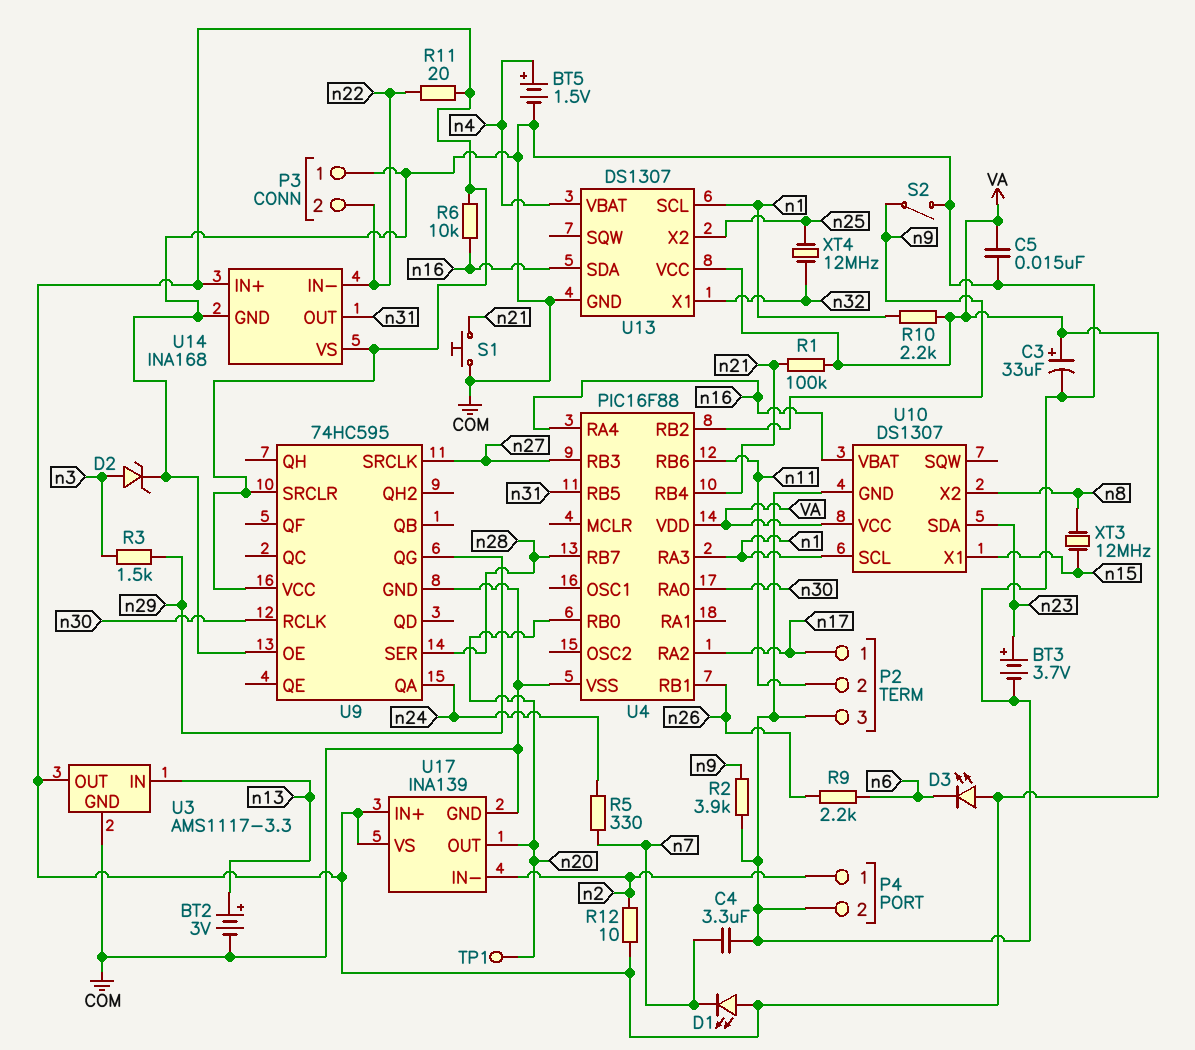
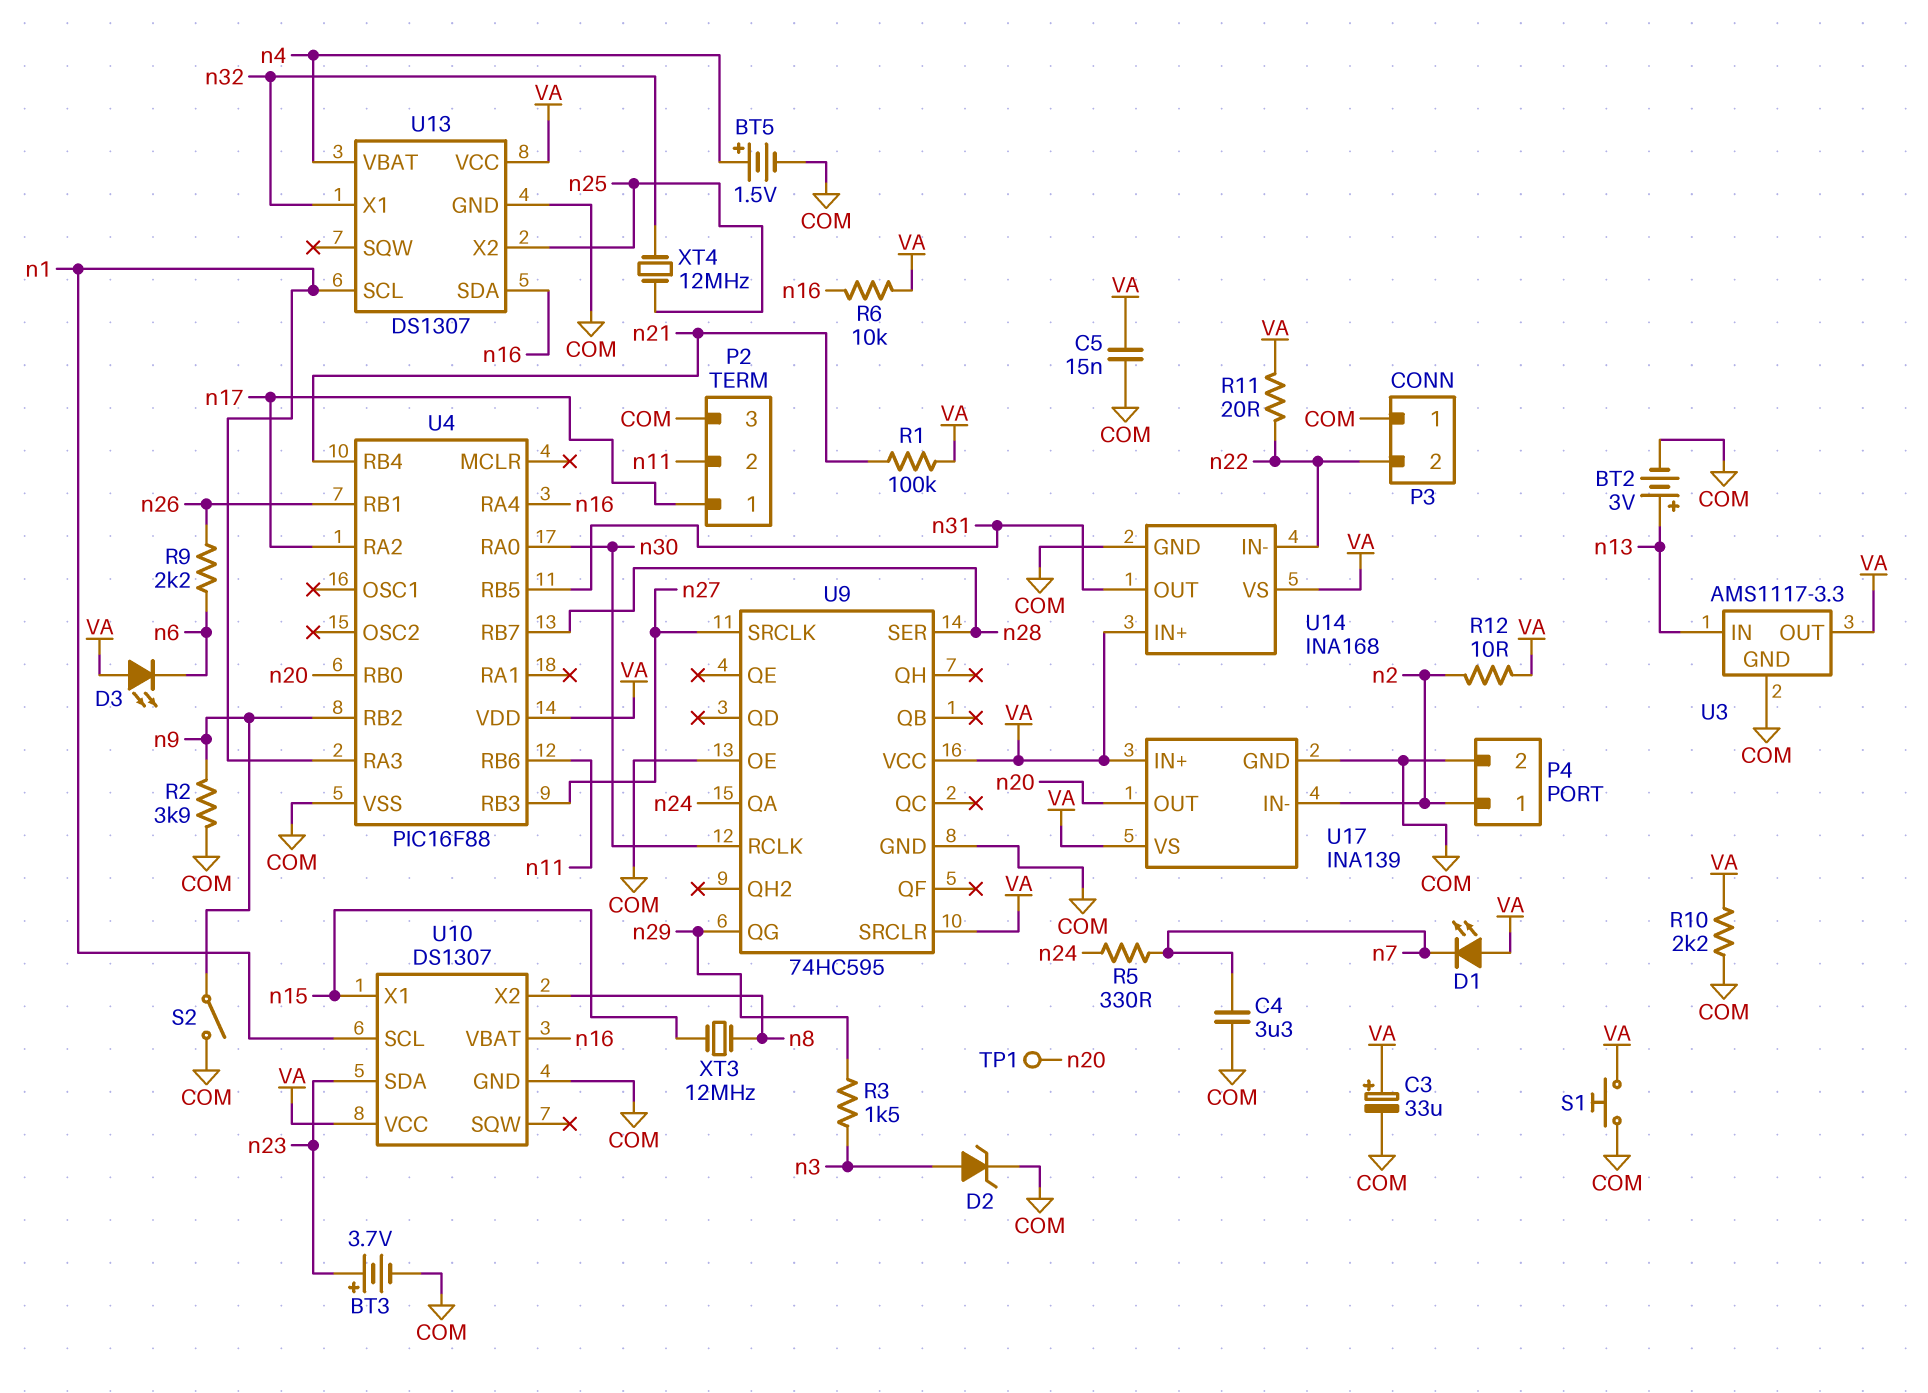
R10: 2.2k (VA, n1) -> 2.2k (COM, VA)
S1: button (COM, n21) -> button (COM, VA)

